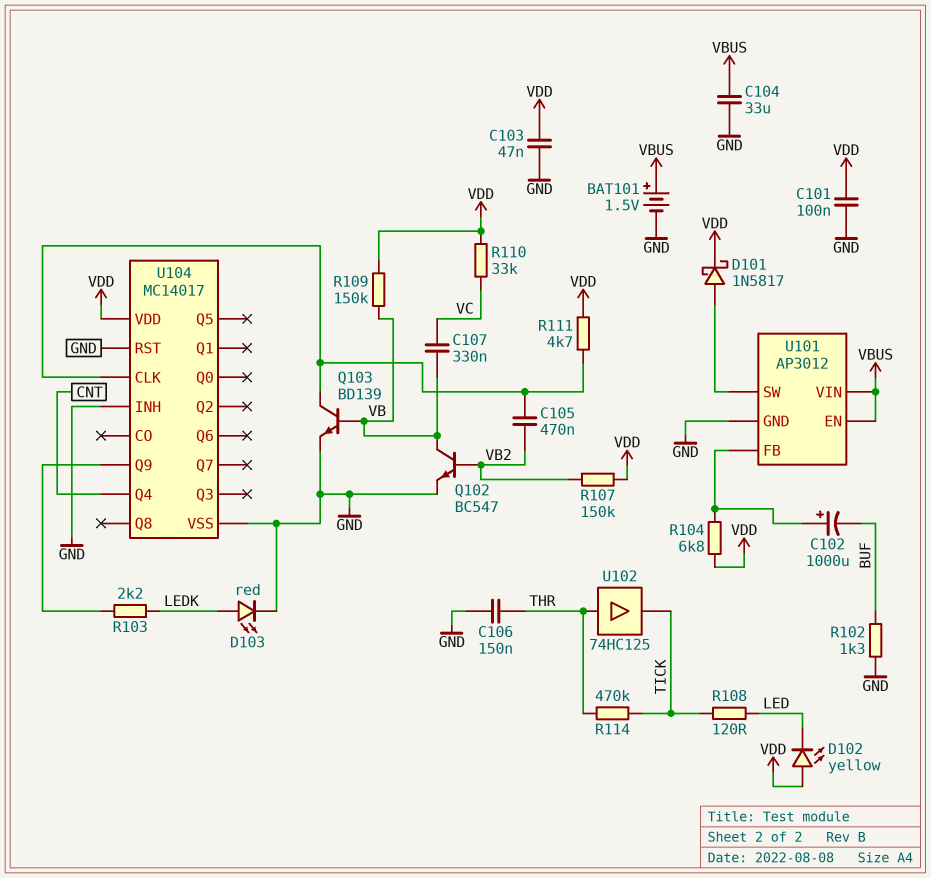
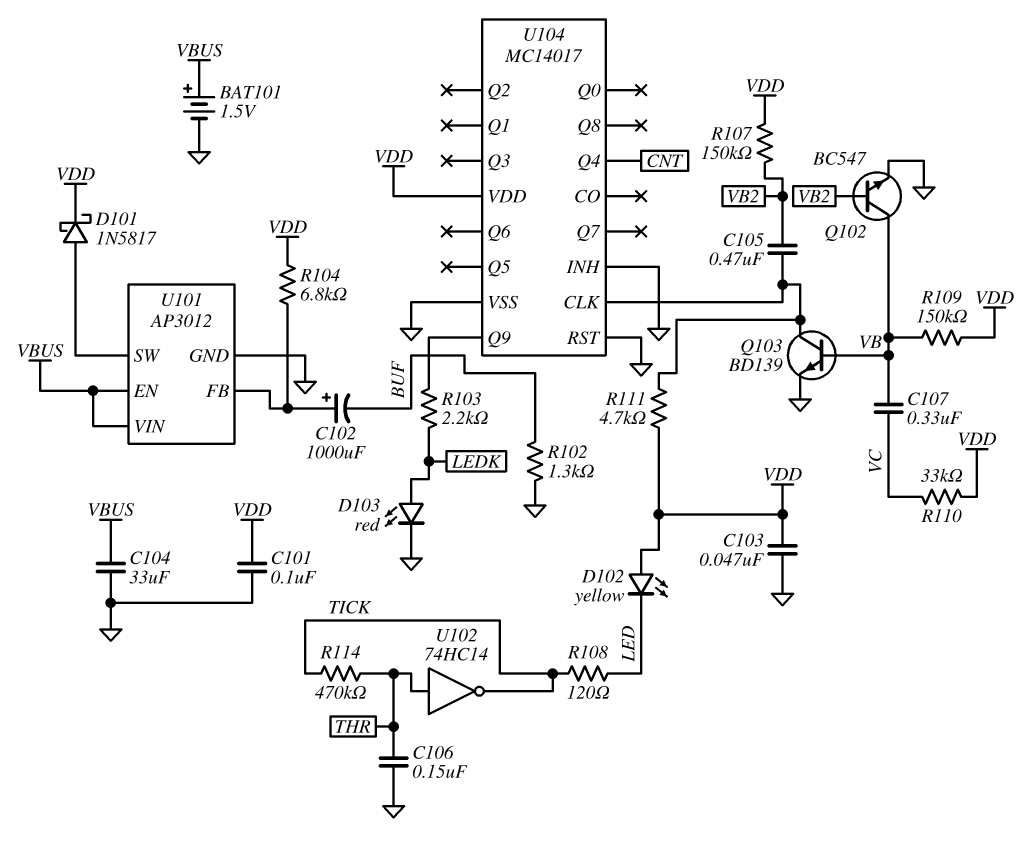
U102: buffer 74HC125 (in THR, out TICK) -> NOT 74HC14 (in THR, out TICK)

